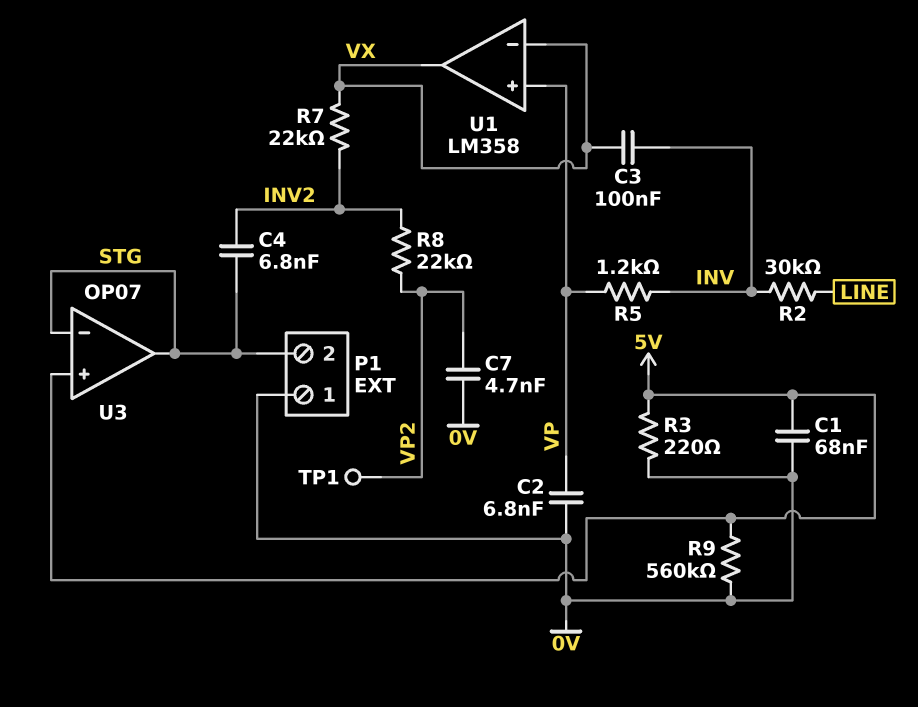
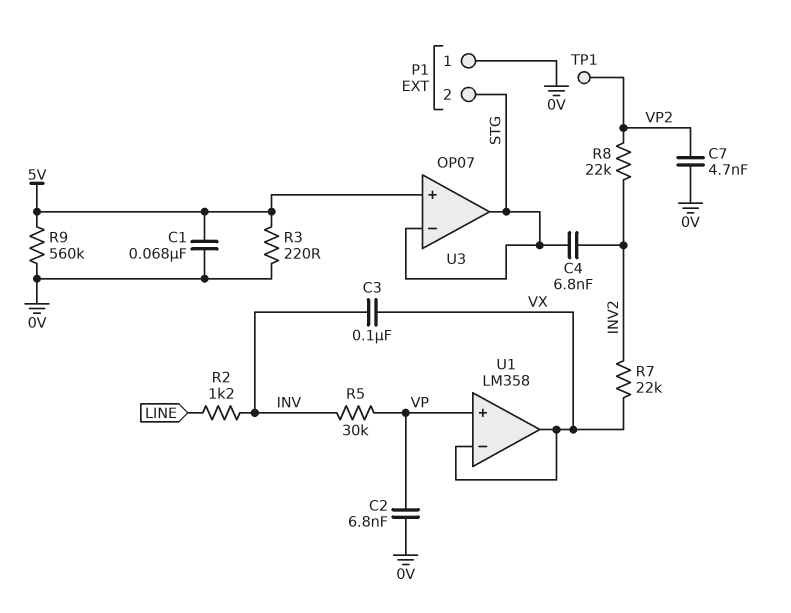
R2: 30k (INV, LINE) -> 1.2k (INV, LINE)
R5: 1.2k (INV, VP) -> 30k (INV, VP)

